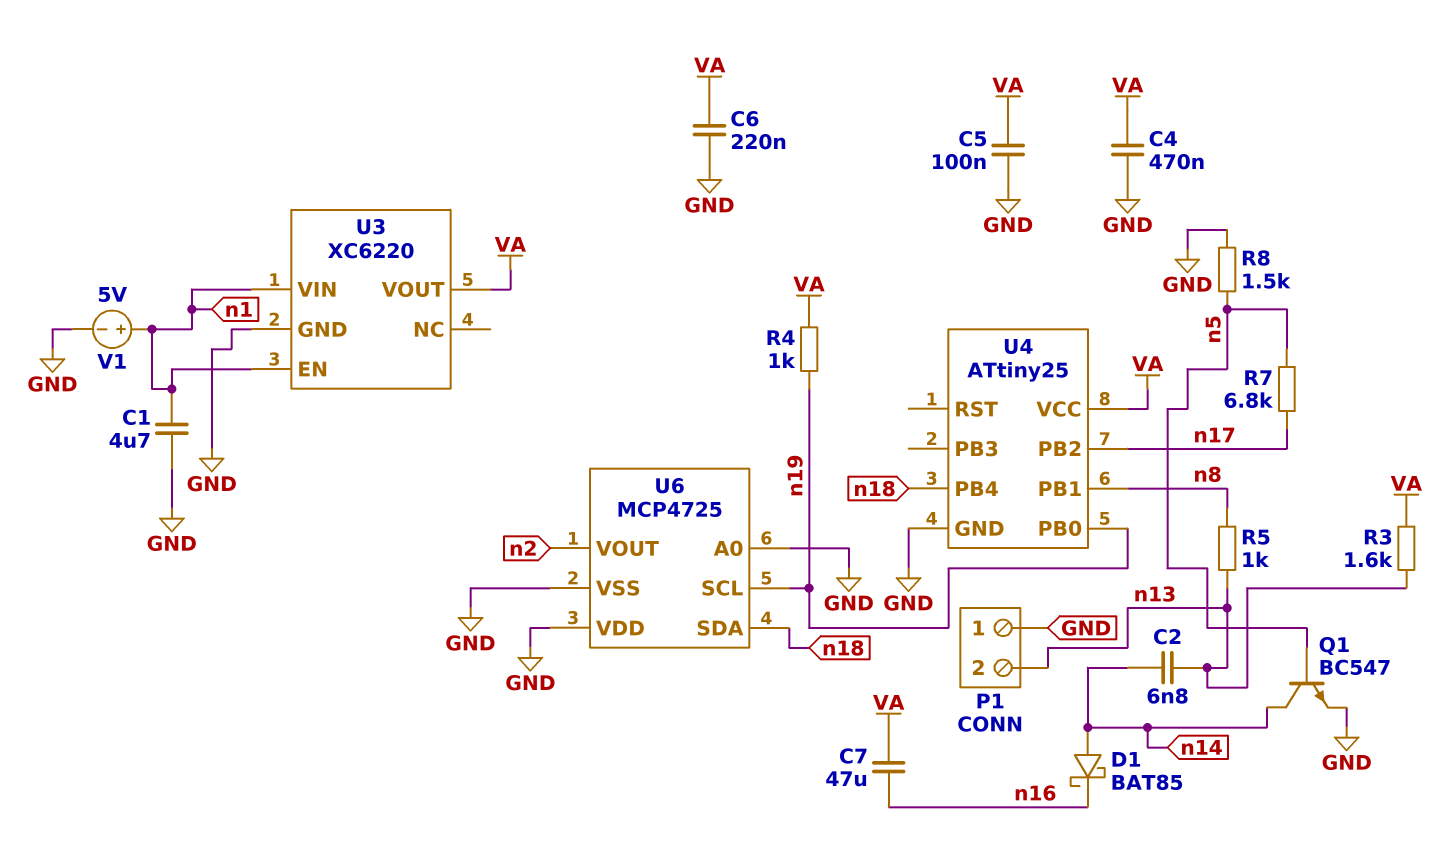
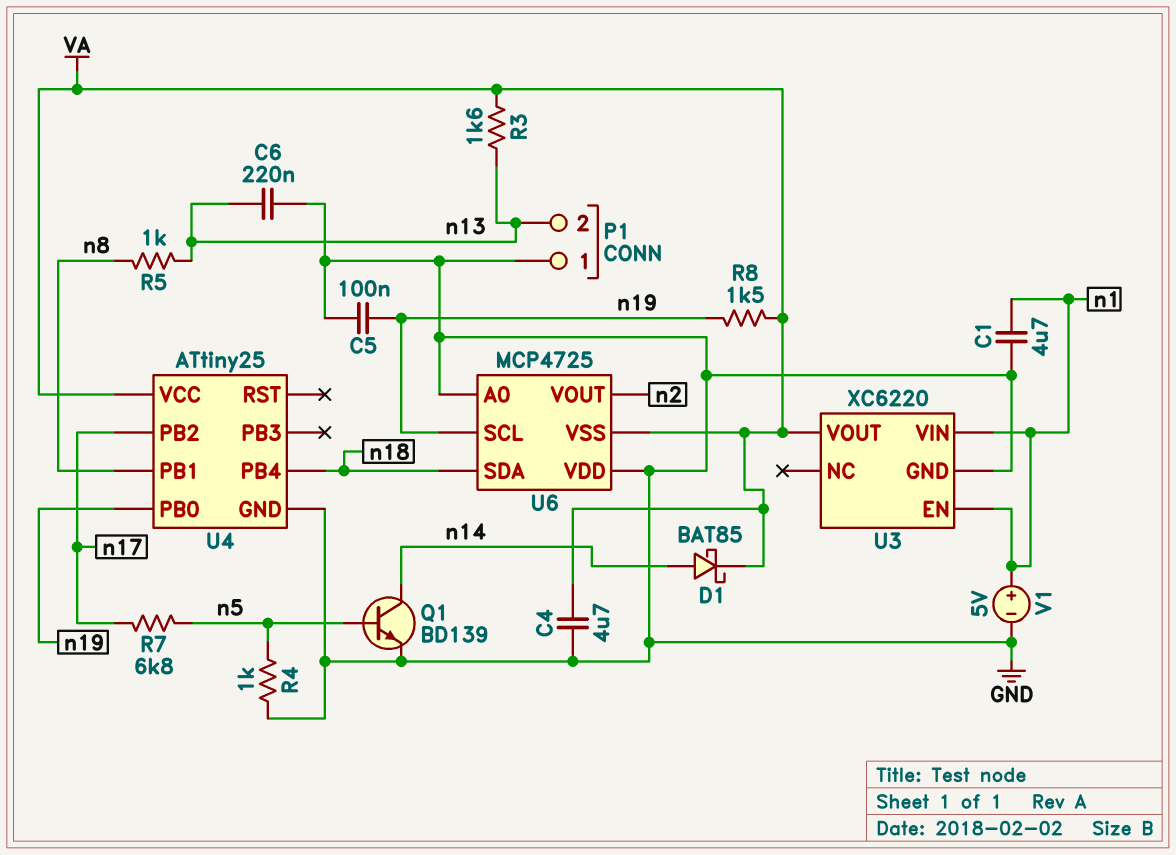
C2: 6.8nF (n13, n14) -> none
C4: 470nF (GND, VA) -> 4.7uF (GND, VA)
C5: 100nF (GND, VA) -> 100nF (GND, n19)
C6: 220nF (GND, VA) -> 220nF (GND, n13)
C7: 47uF (VA, n16) -> none
D1: schottky BAT85 (A n14, K n16) -> schottky BAT85 (A n14, K VA)
Q1: NPN BC547 (B n5, C n14, E GND) -> NPN BD139 (B n5, C n14, E GND)
R4: 1k (VA, n19) -> 1k (GND, n5)
R8: 1.5k (GND, n5) -> 1.5k (VA, n19)
U6 pin VSS: GND -> VA

